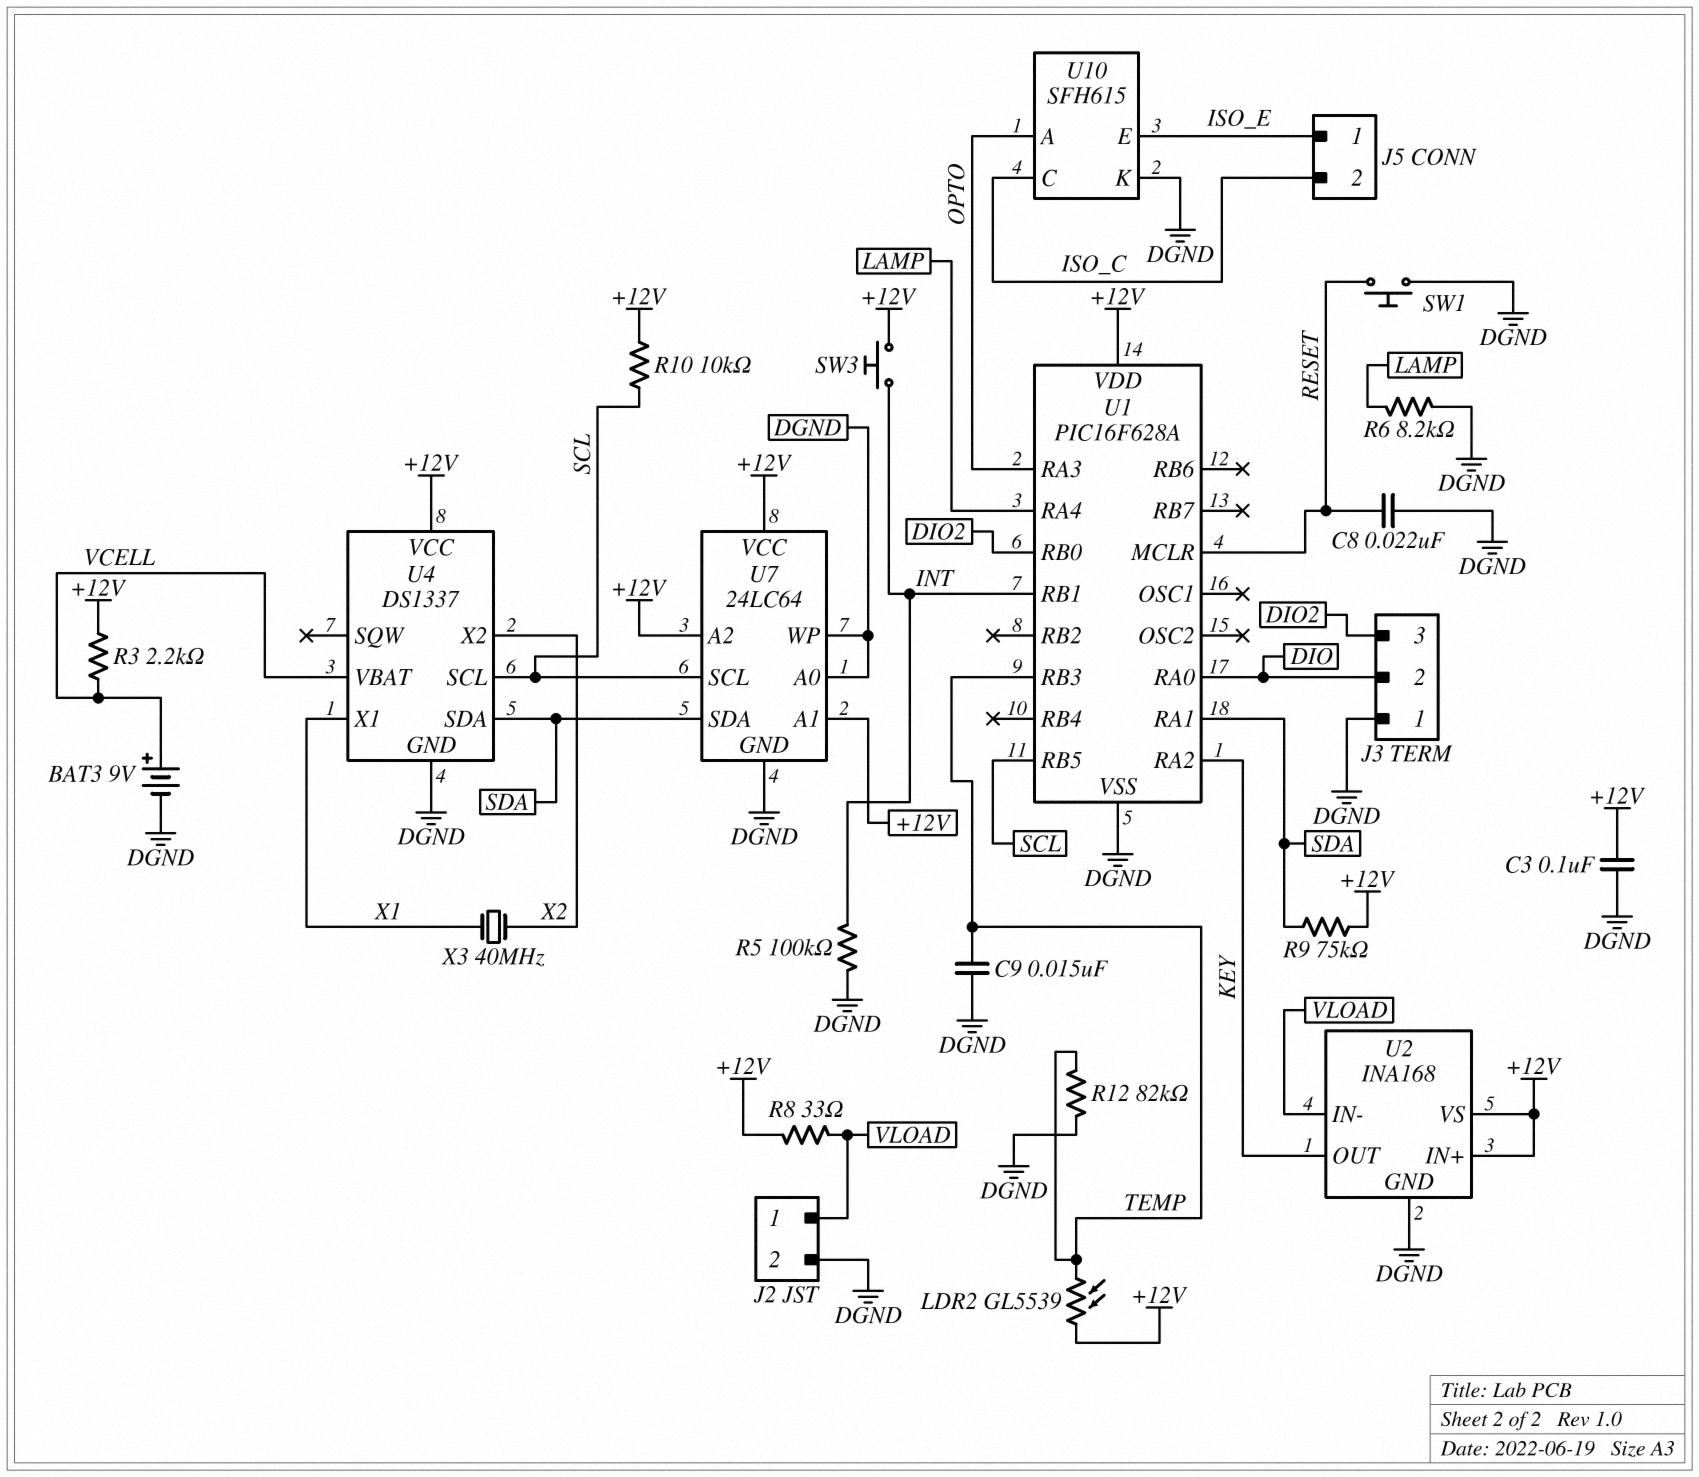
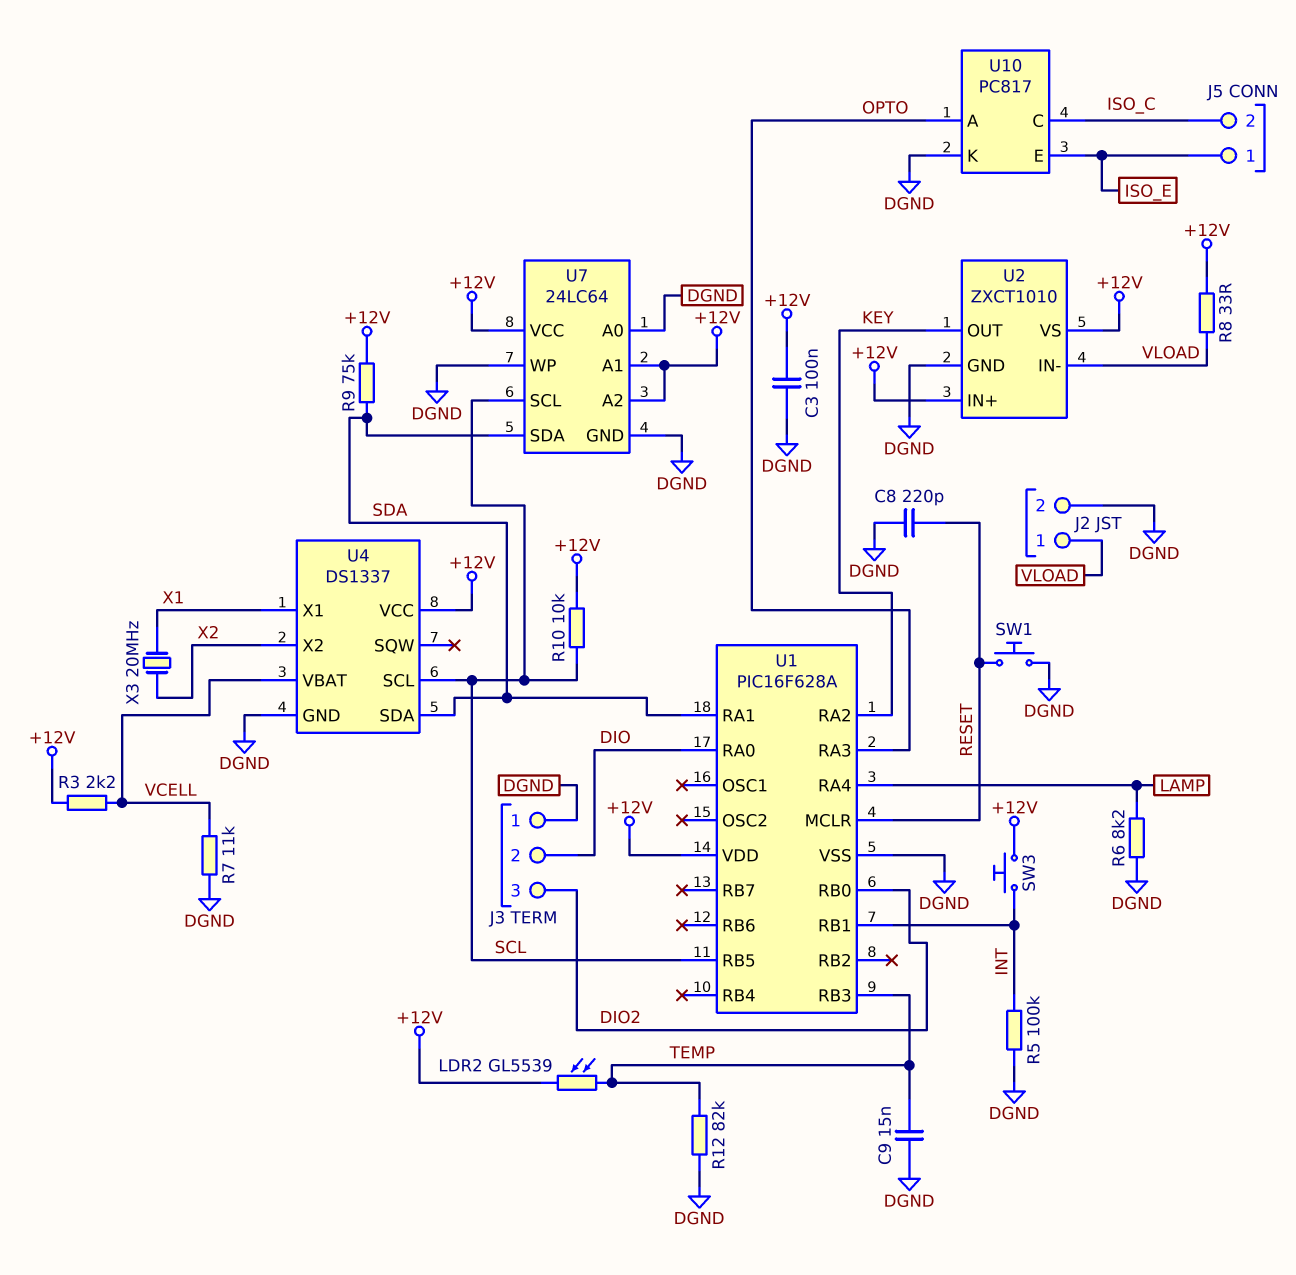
BAT3: 9V (plus VCELL, minus DGND) -> none
C8: 22nF (DGND, RESET) -> 220pF (DGND, RESET)
R7: none -> 11k (DGND, VCELL)
U2: INA168 -> ZXCT1010
U10: SFH615 -> PC817
X3: 40MHz (X1, X2) -> 20MHz (X1, X2)

